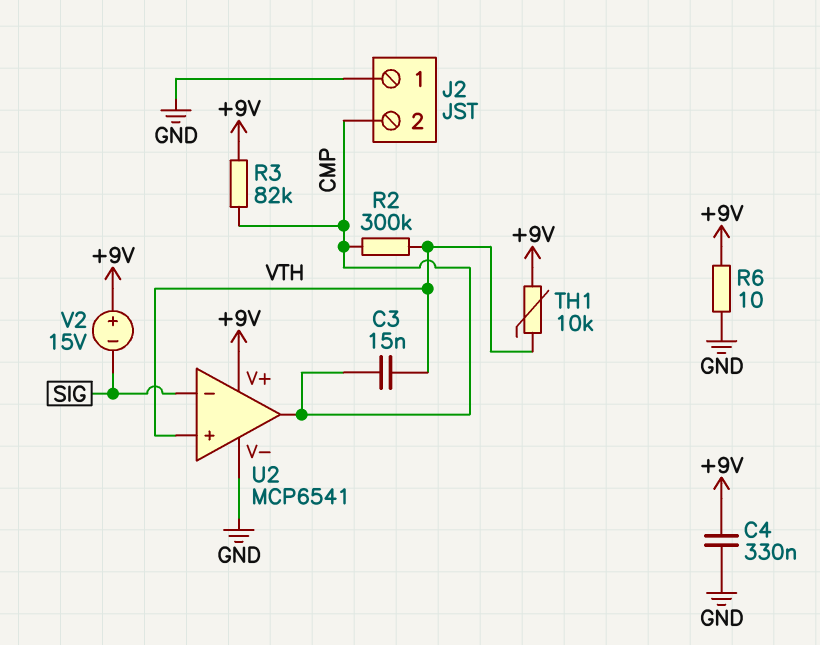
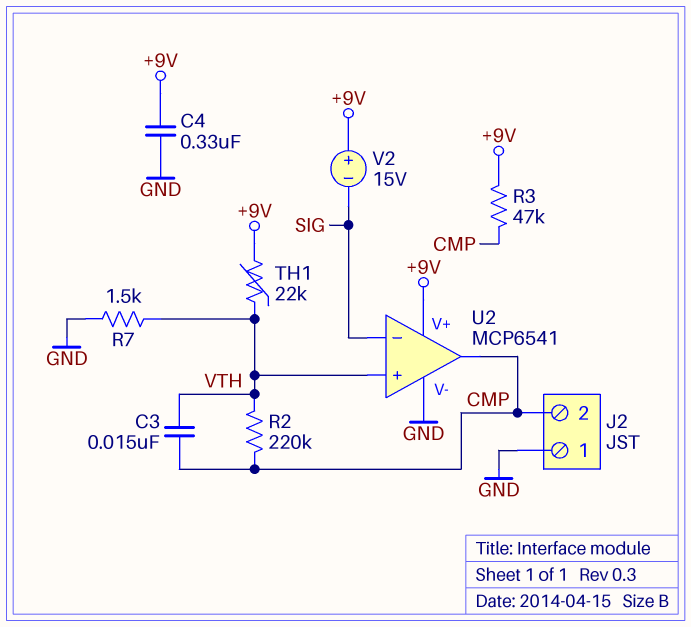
R2: 300k (CMP, VTH) -> 220k (CMP, VTH)
R3: 82k (+9V, CMP) -> 47k (+9V, CMP)
R6: 10 (+9V, GND) -> none
R7: none -> 1.5k (GND, VTH)
TH1: 10k (+9V, VTH) -> 22k (+9V, VTH)

